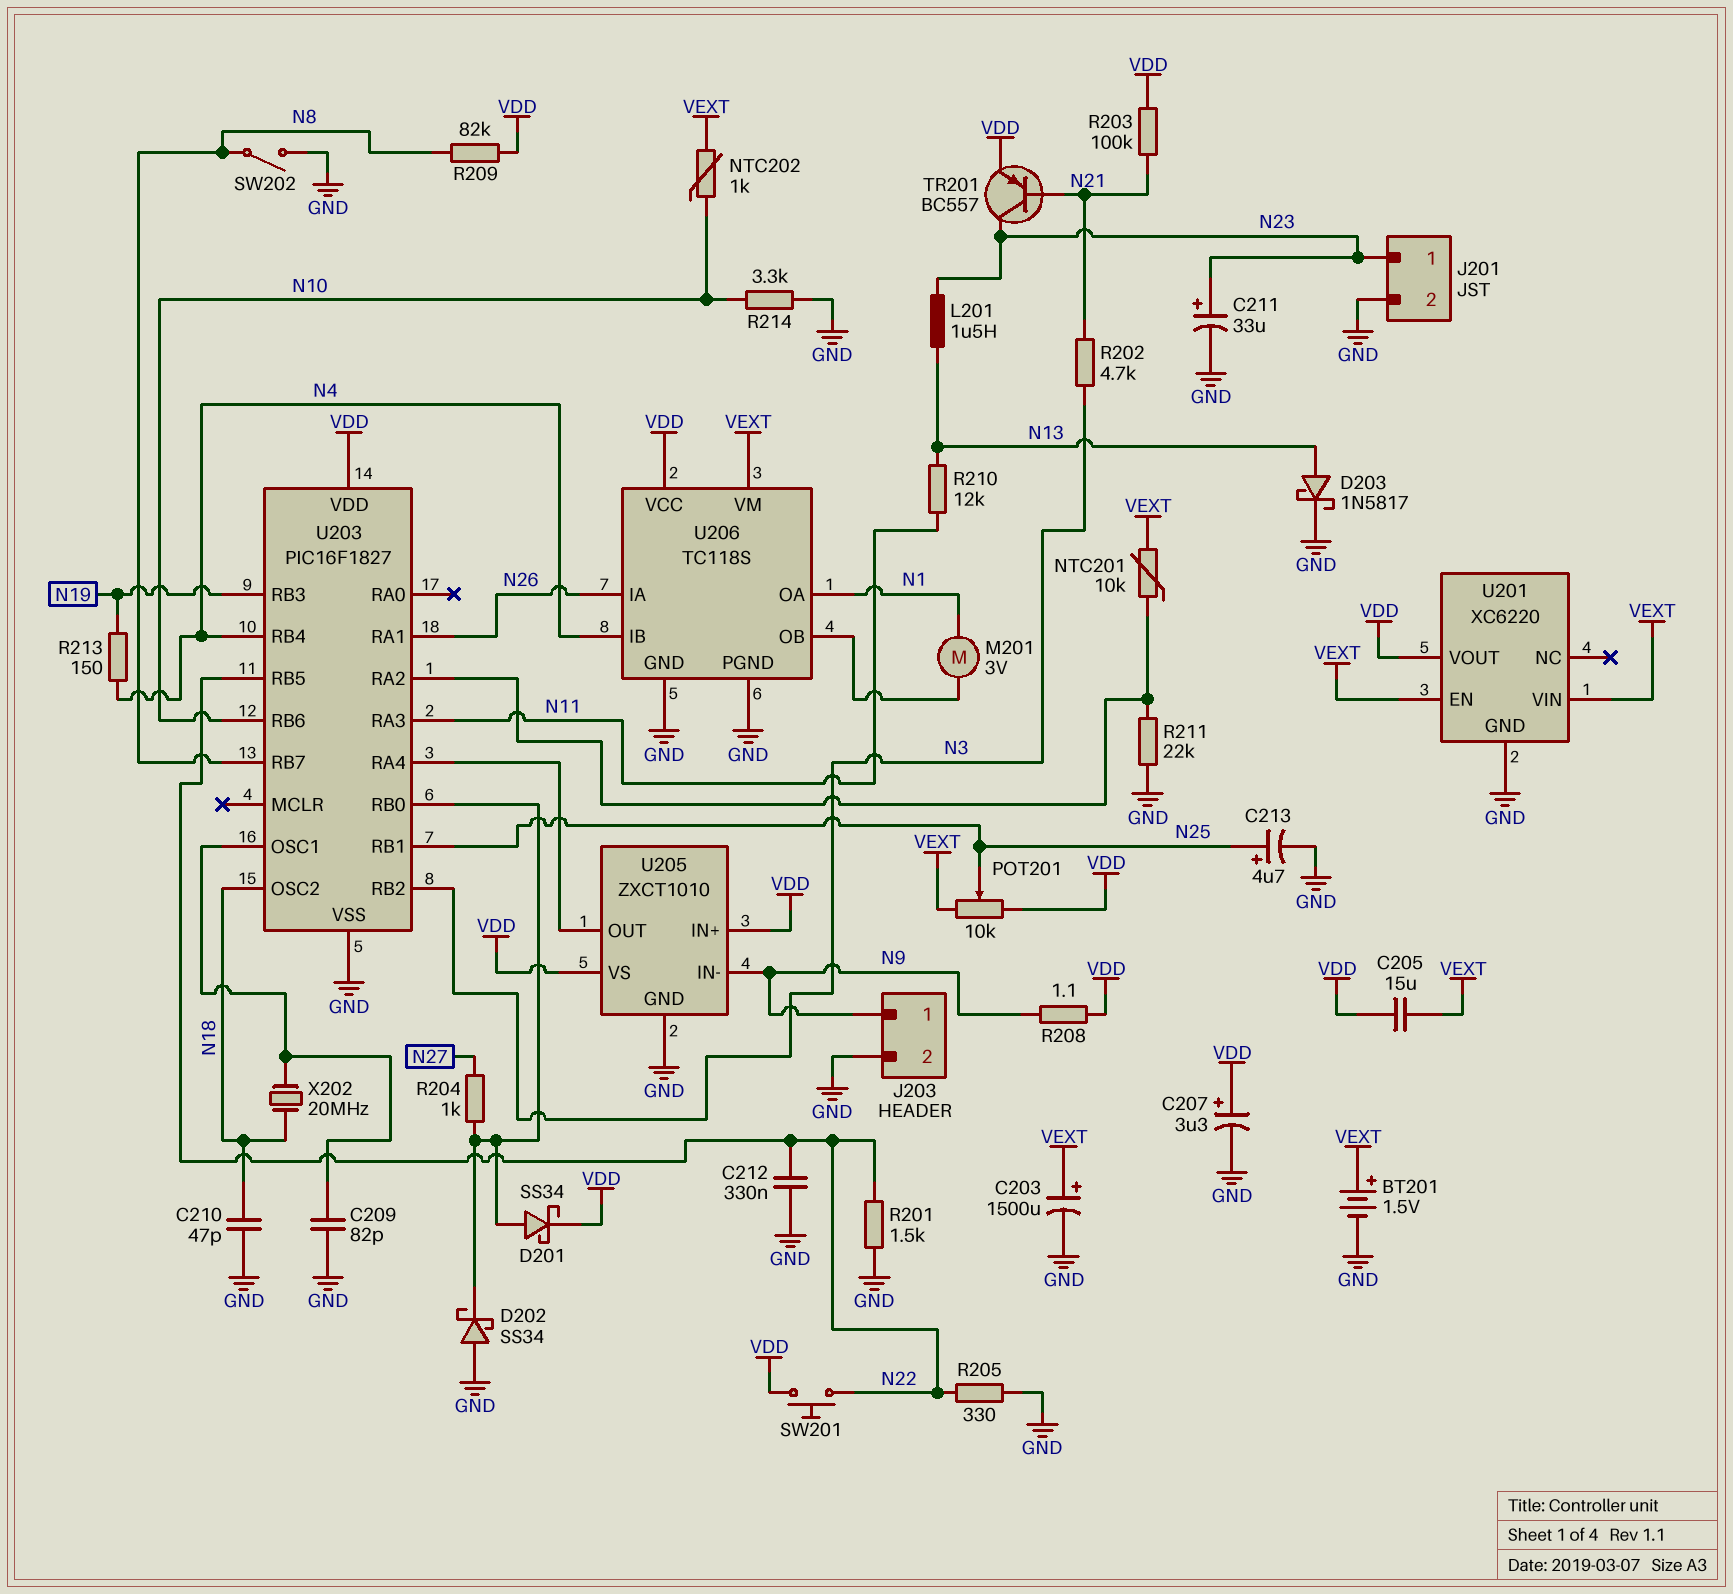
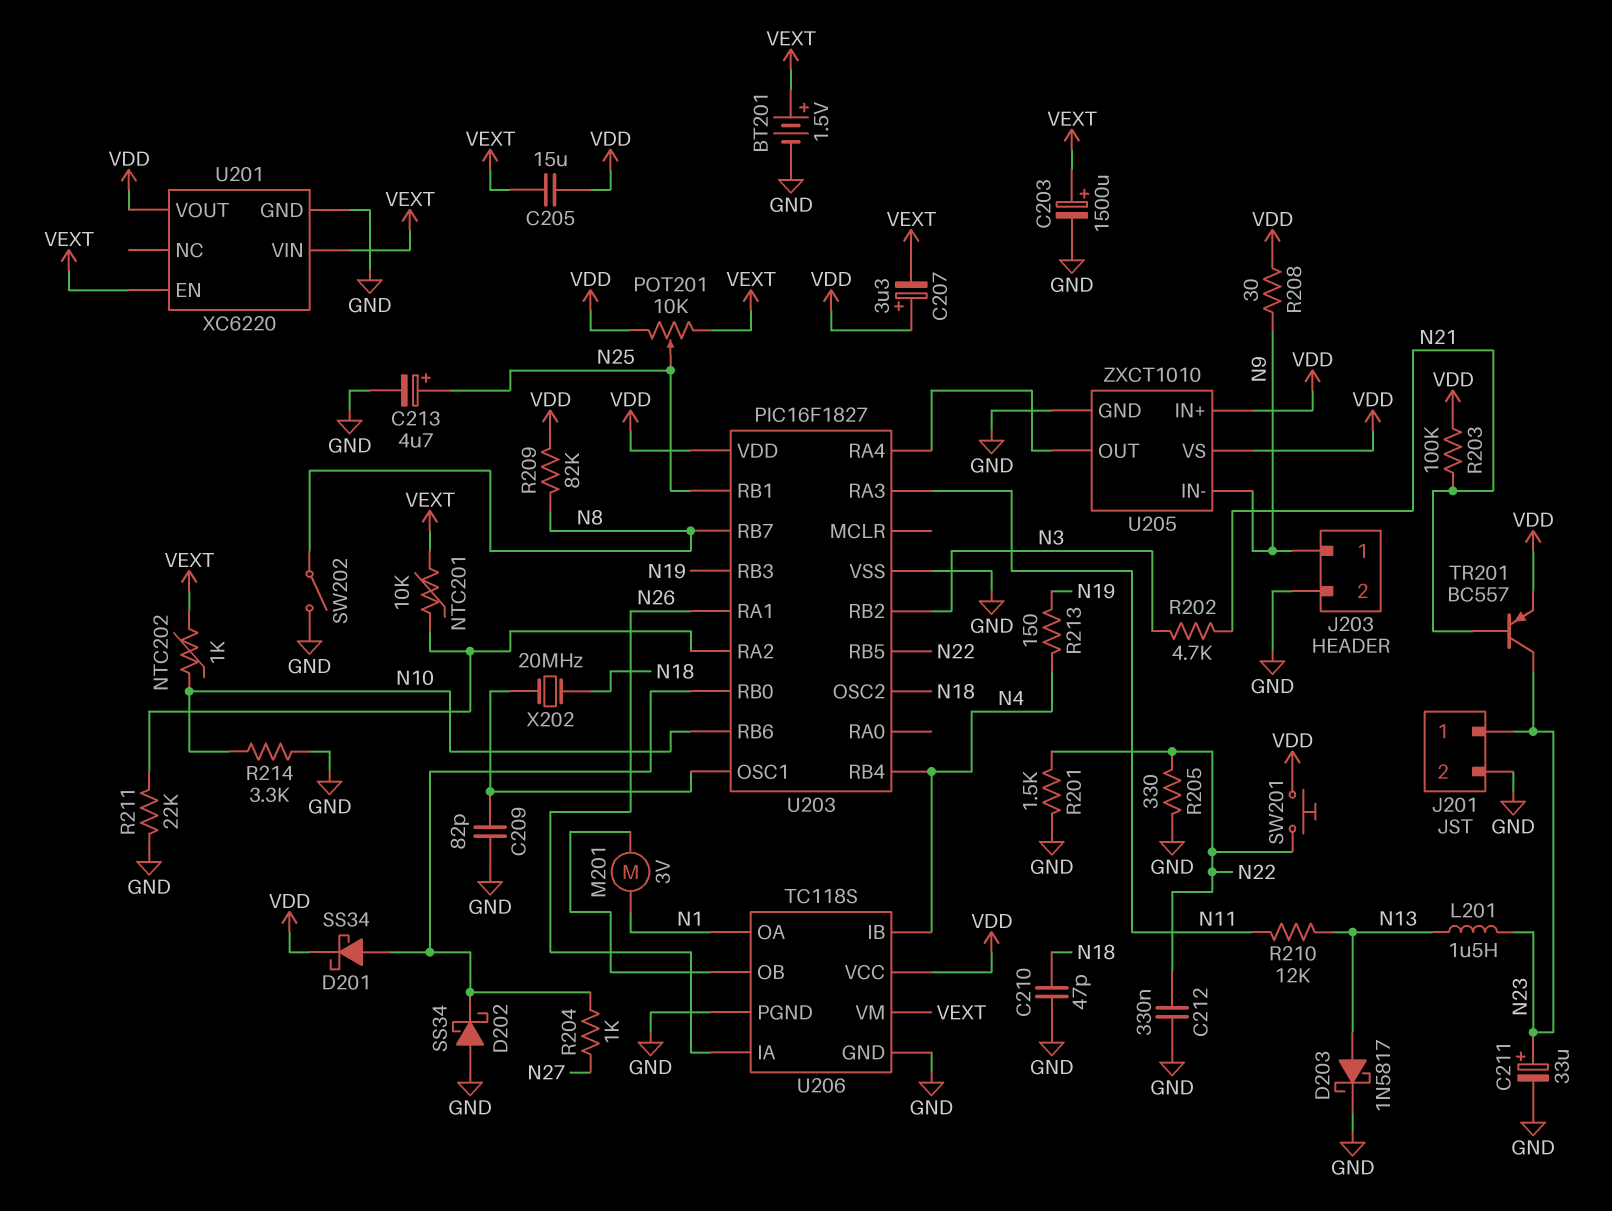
C207: 3.3uF (plus VDD, minus GND) -> 3.3uF (plus VDD, minus VEXT)
R208: 1.1 (N9, VDD) -> 30 (N9, VDD)

